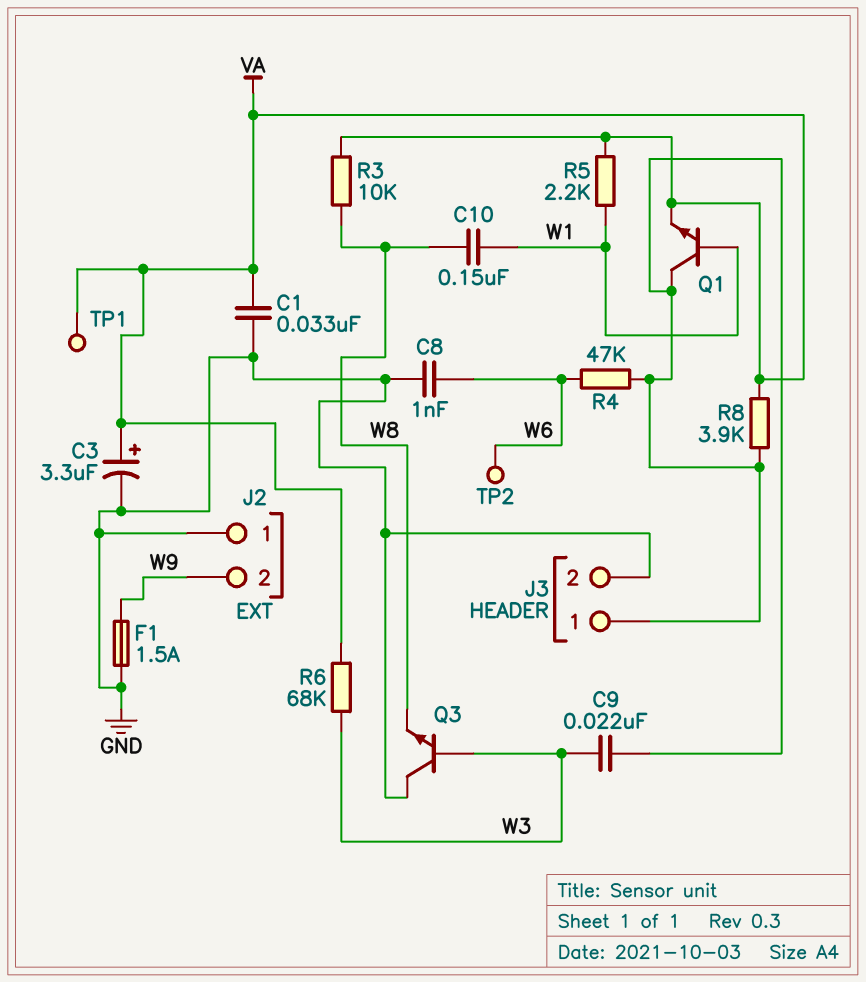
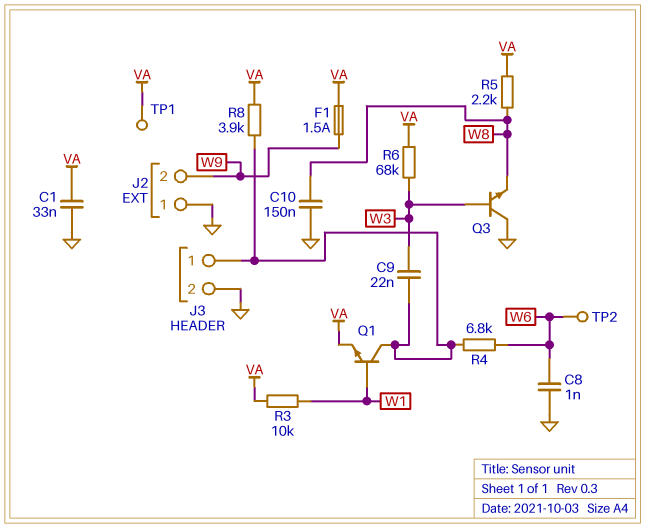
C3: 3.3uF (plus VA, minus GND) -> none
C10: 150nF (W1, W8) -> 150nF (GND, W8)
F1: 1.5A (GND, W9) -> 1.5A (VA, W9)
R3: 10k (VA, W8) -> 10k (VA, W1)
R4: 47k (J3/1, W6) -> 6.8k (J3/1, W6)
R5: 2.2k (VA, W1) -> 2.2k (VA, W8)

